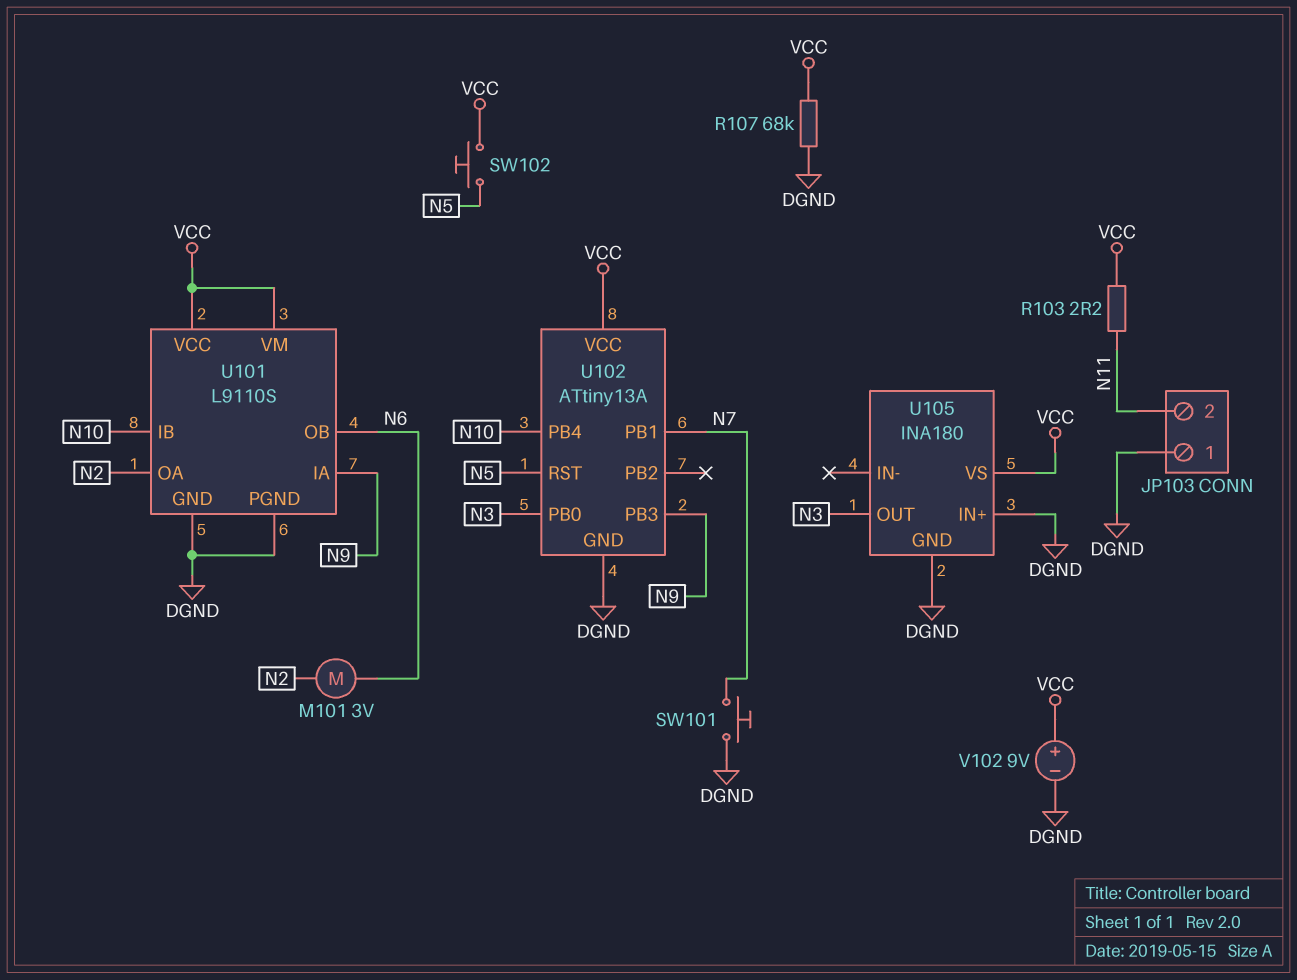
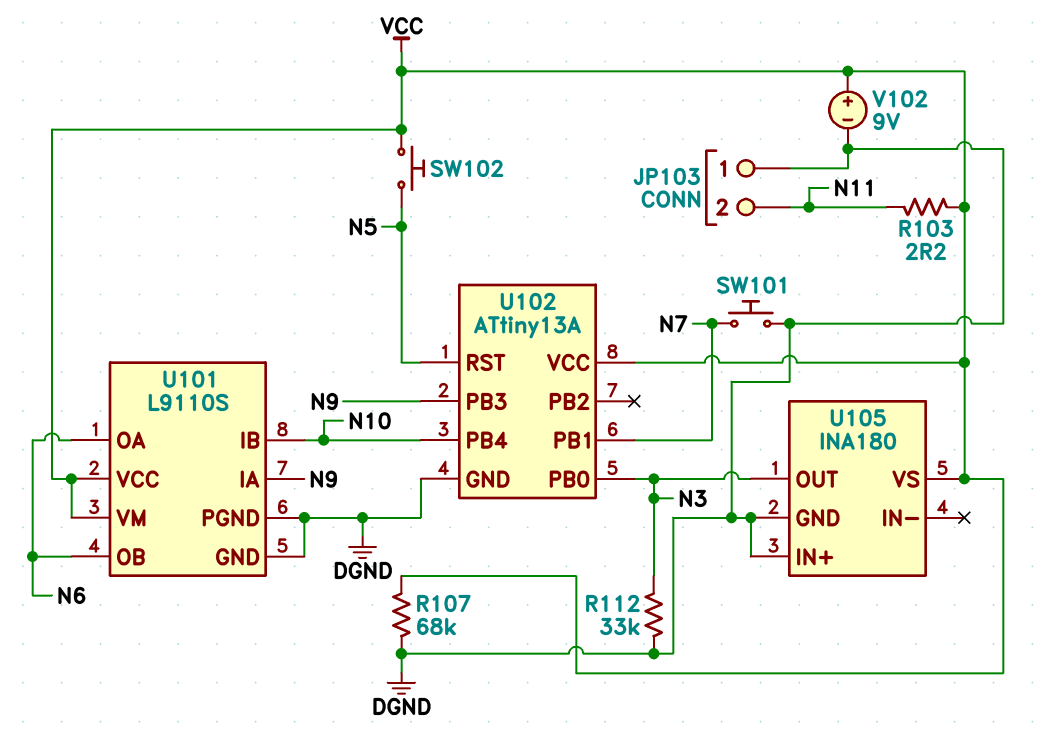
M101: motor 3V (N2, N6) -> none
R112: none -> 33k (DGND, N3)
U101 pin OA: N2 -> N6

